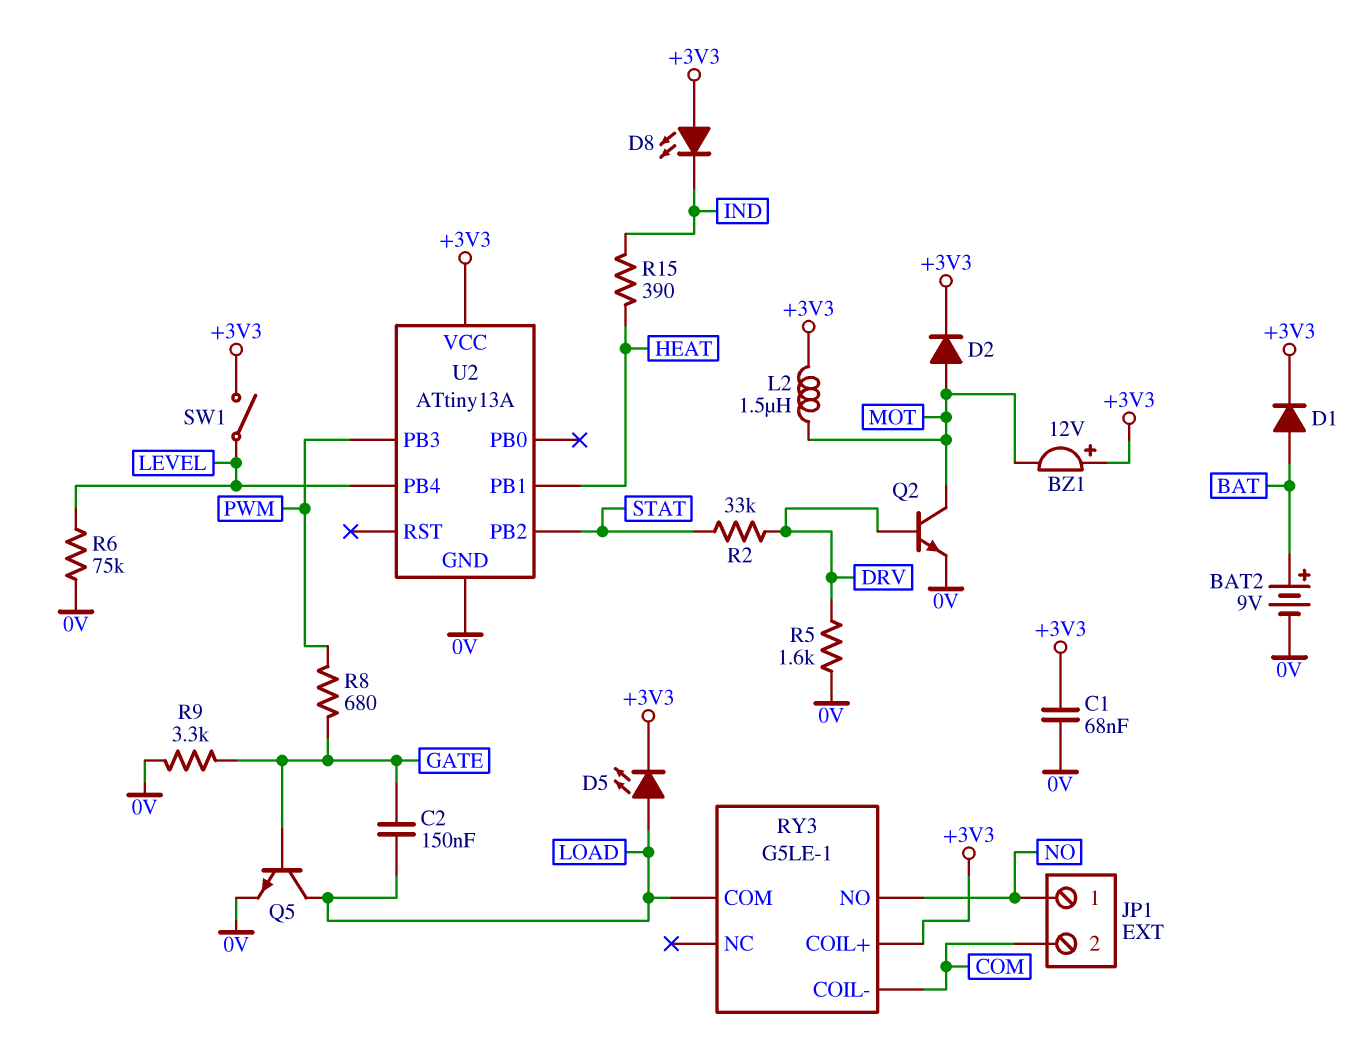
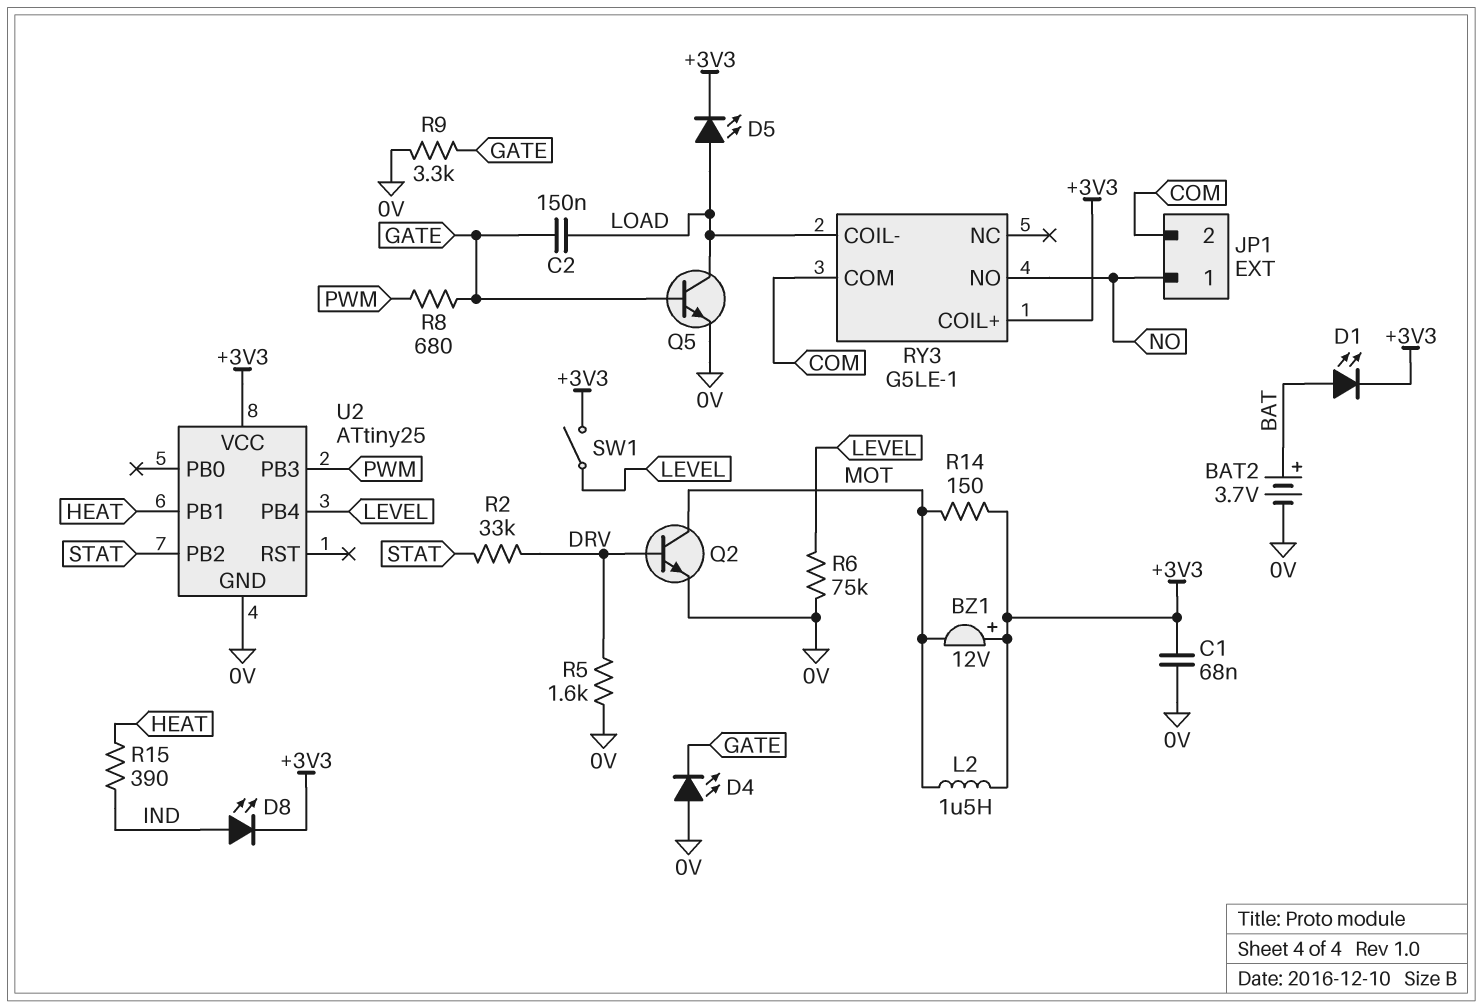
BAT2: 9V (plus BAT, minus 0V) -> 3.7V (plus BAT, minus 0V)
D1: diode (A BAT, K +3V3) -> LED (A BAT, K +3V3)
D2: diode (A MOT, K +3V3) -> none
D4: none -> LED (A 0V, K GATE)
D8: LED (A +3V3, K IND) -> LED (A IND, K +3V3)
R14: none -> 150 (+3V3, MOT)
RY3 pin COIL-: COM -> LOAD
RY3 pin COM: LOAD -> COM
U2: ATtiny13A -> ATtiny25

